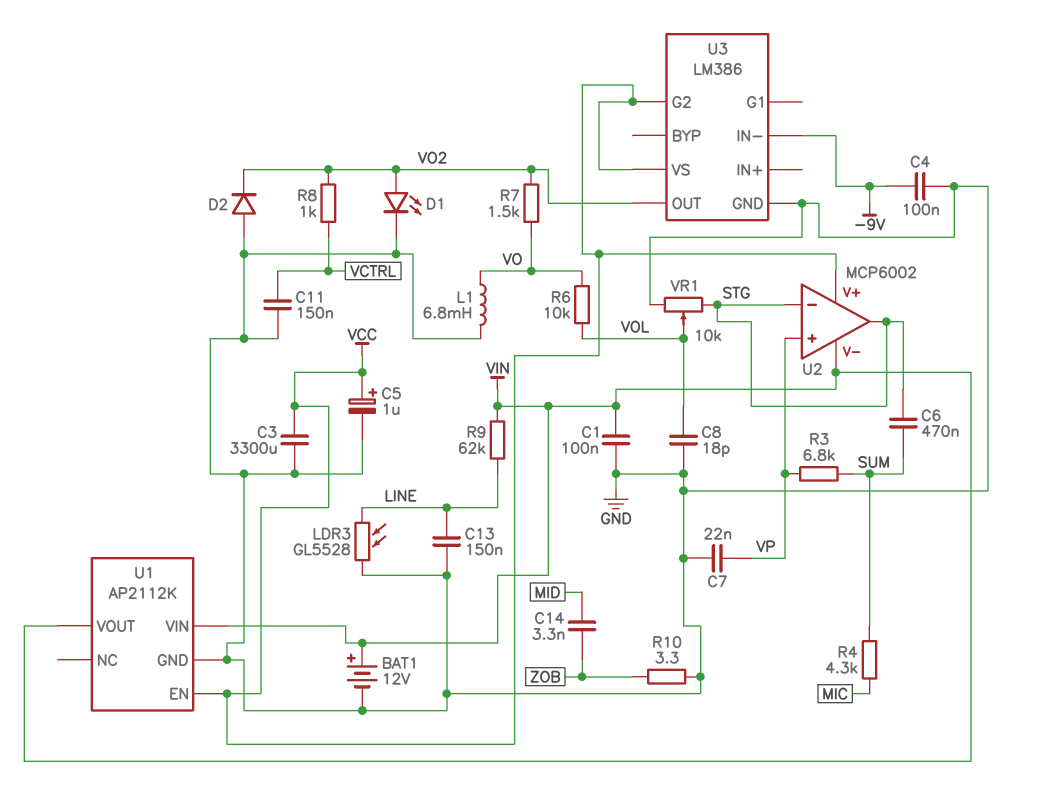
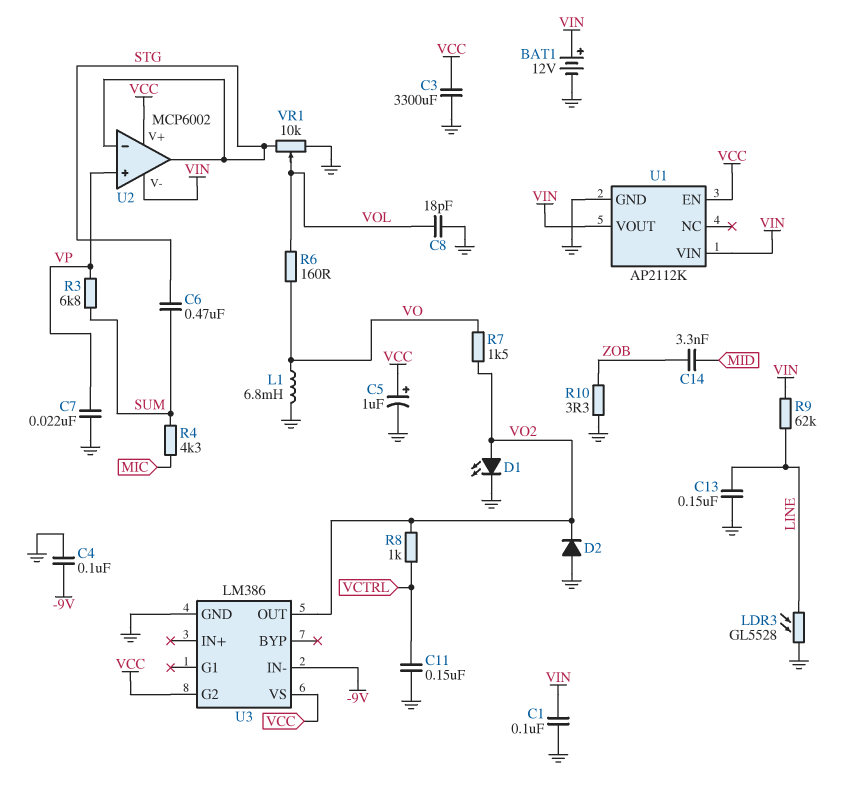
R6: 10k (VO, VOL) -> 160 (VO, VOL)

